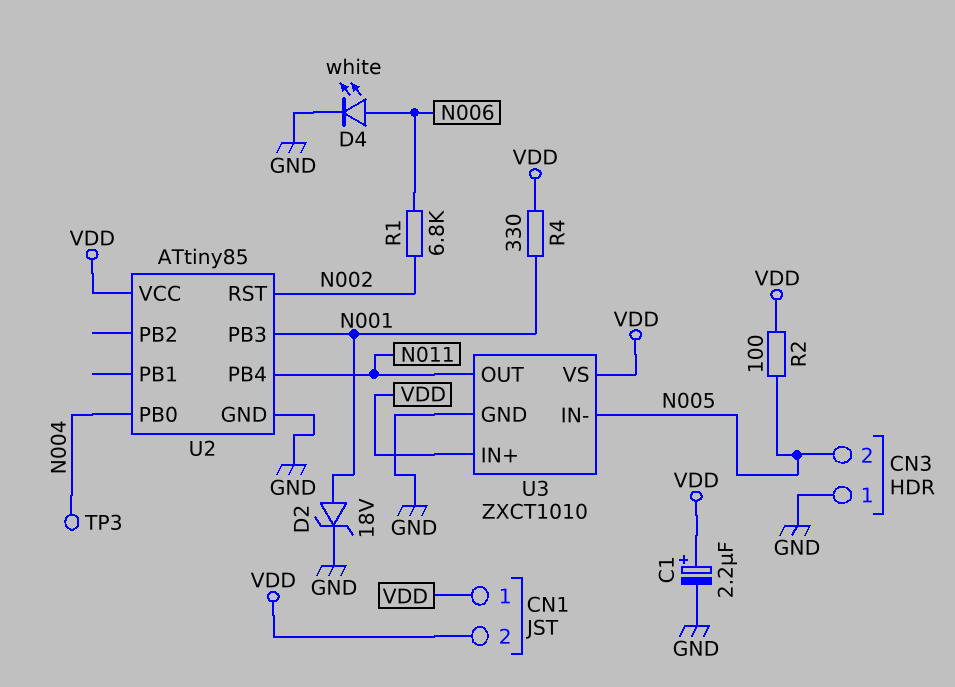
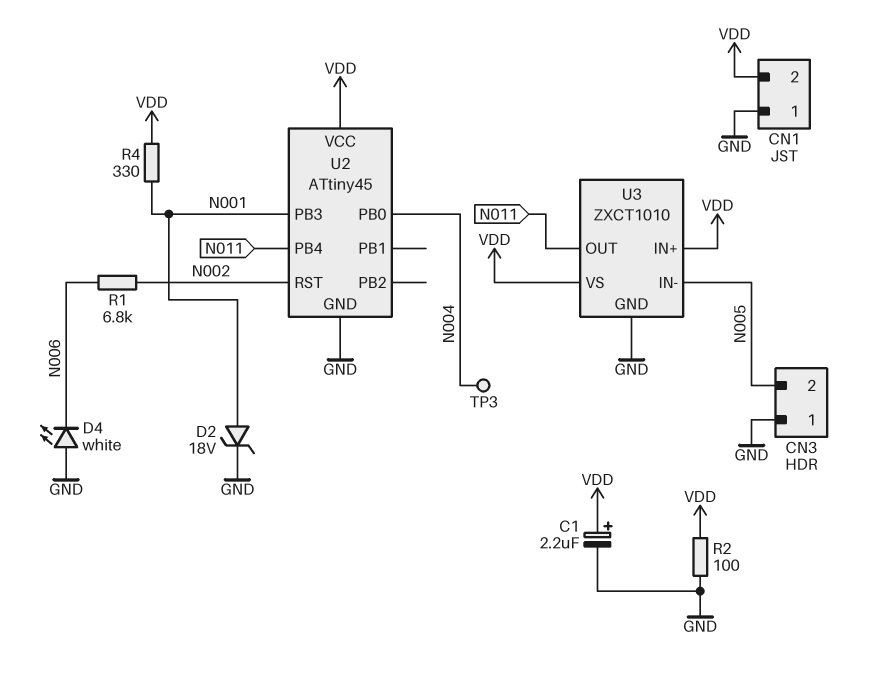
CN1 pin 1: VDD -> GND
D4: LED white (A N006, K GND) -> LED white (A GND, K N006)
R2: 100 (N005, VDD) -> 100 (GND, VDD)
U2: ATtiny85 -> ATtiny45

